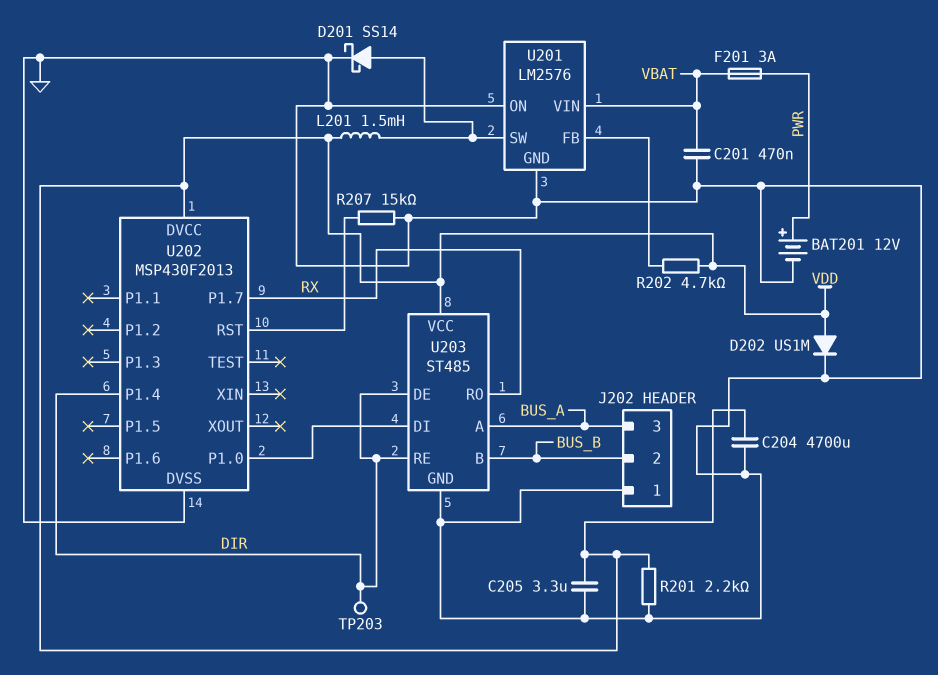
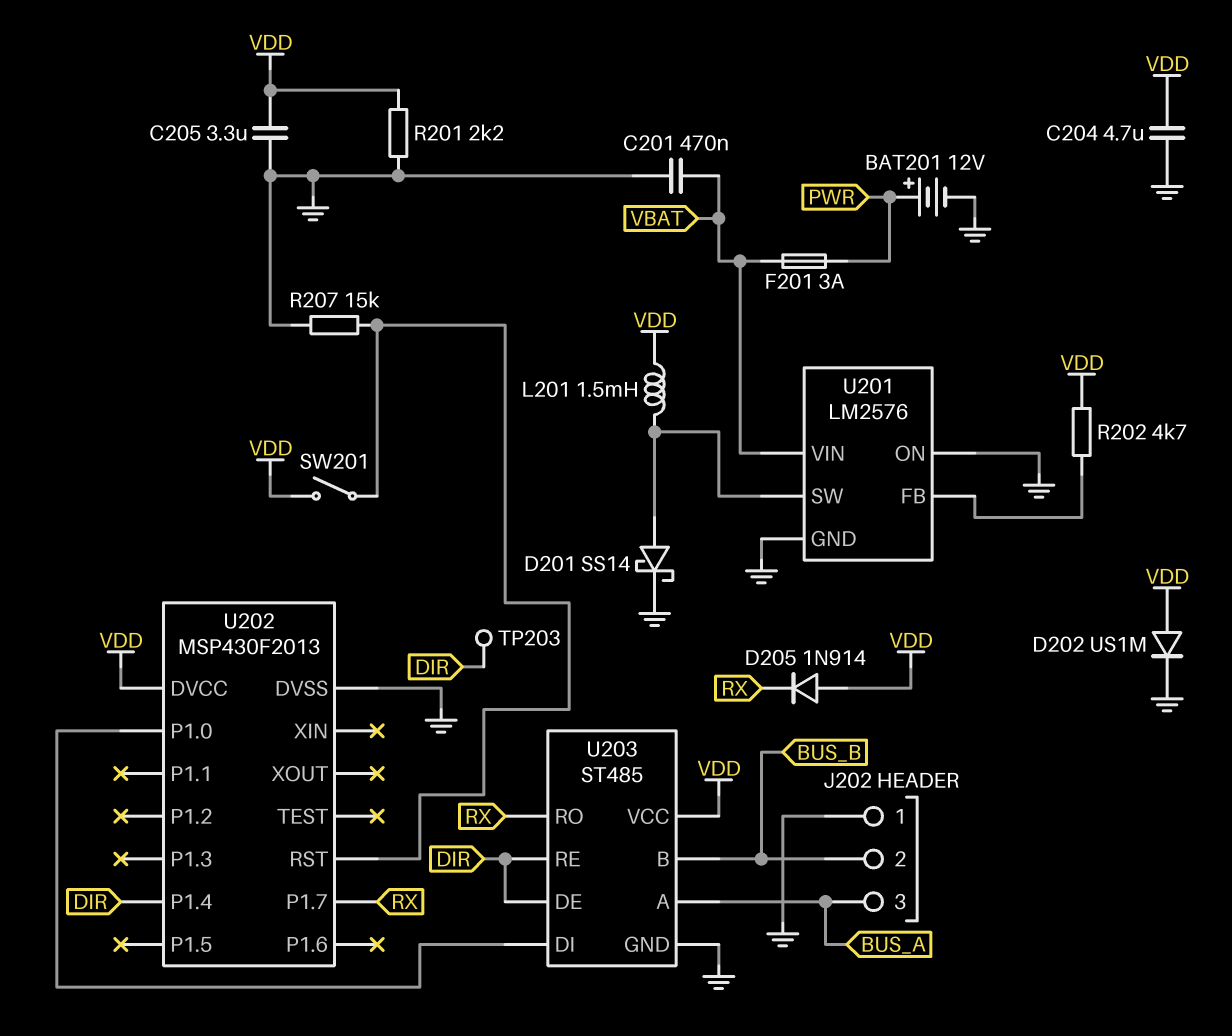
C204: 4700uF (GND, VDD) -> 4.7uF (GND, VDD)
D205: none -> diode 1N914 (A VDD, K RX)
SW201: none -> switch (U202/RST, VDD)

